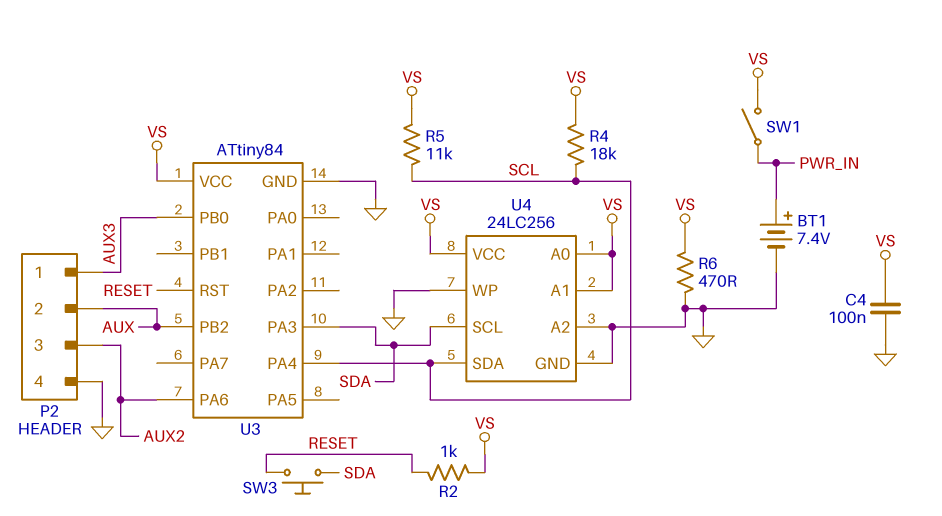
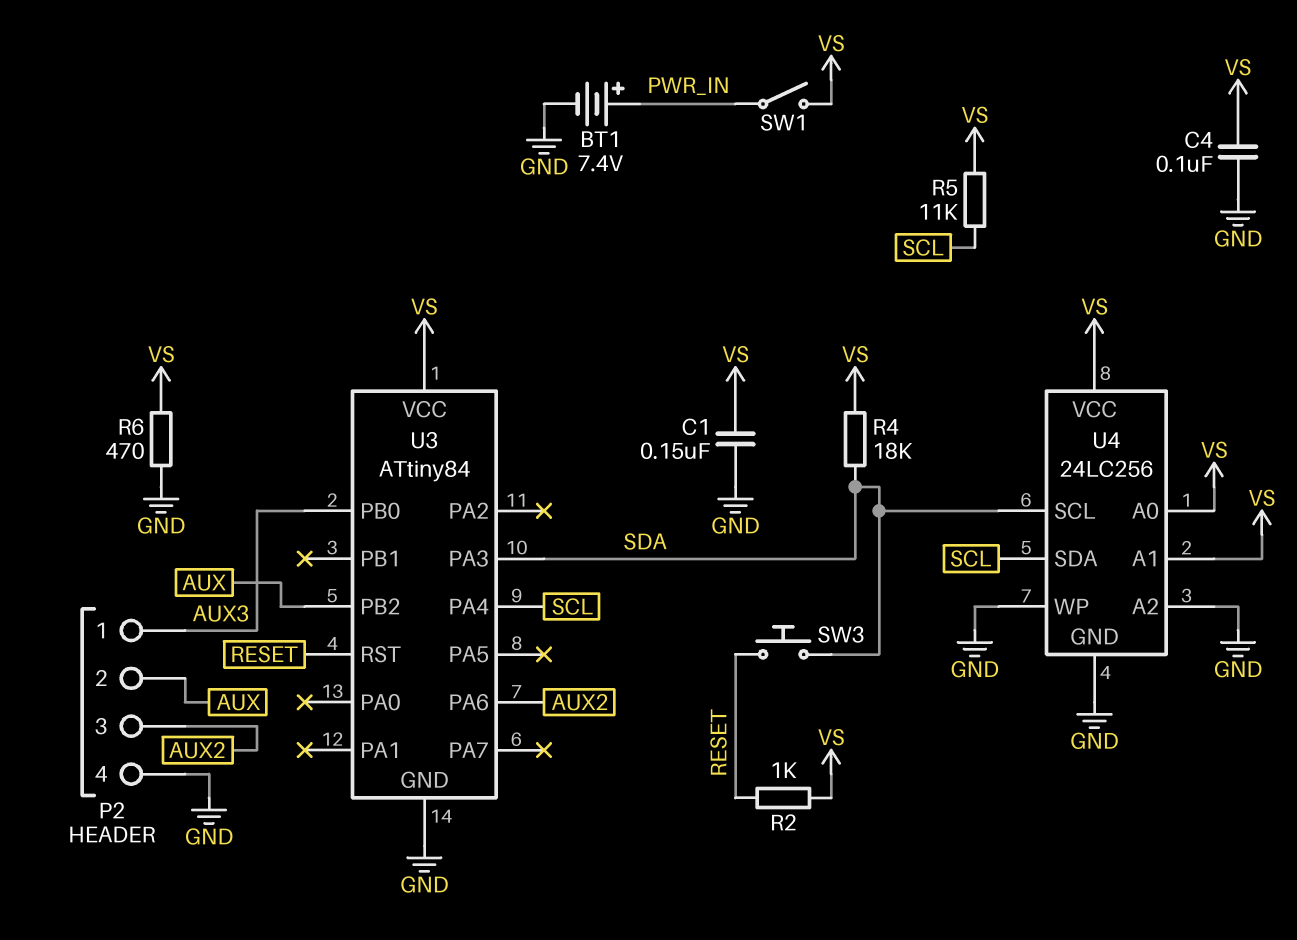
C1: none -> 150nF (GND, VS)
R4: 18k (SCL, VS) -> 18k (SDA, VS)

